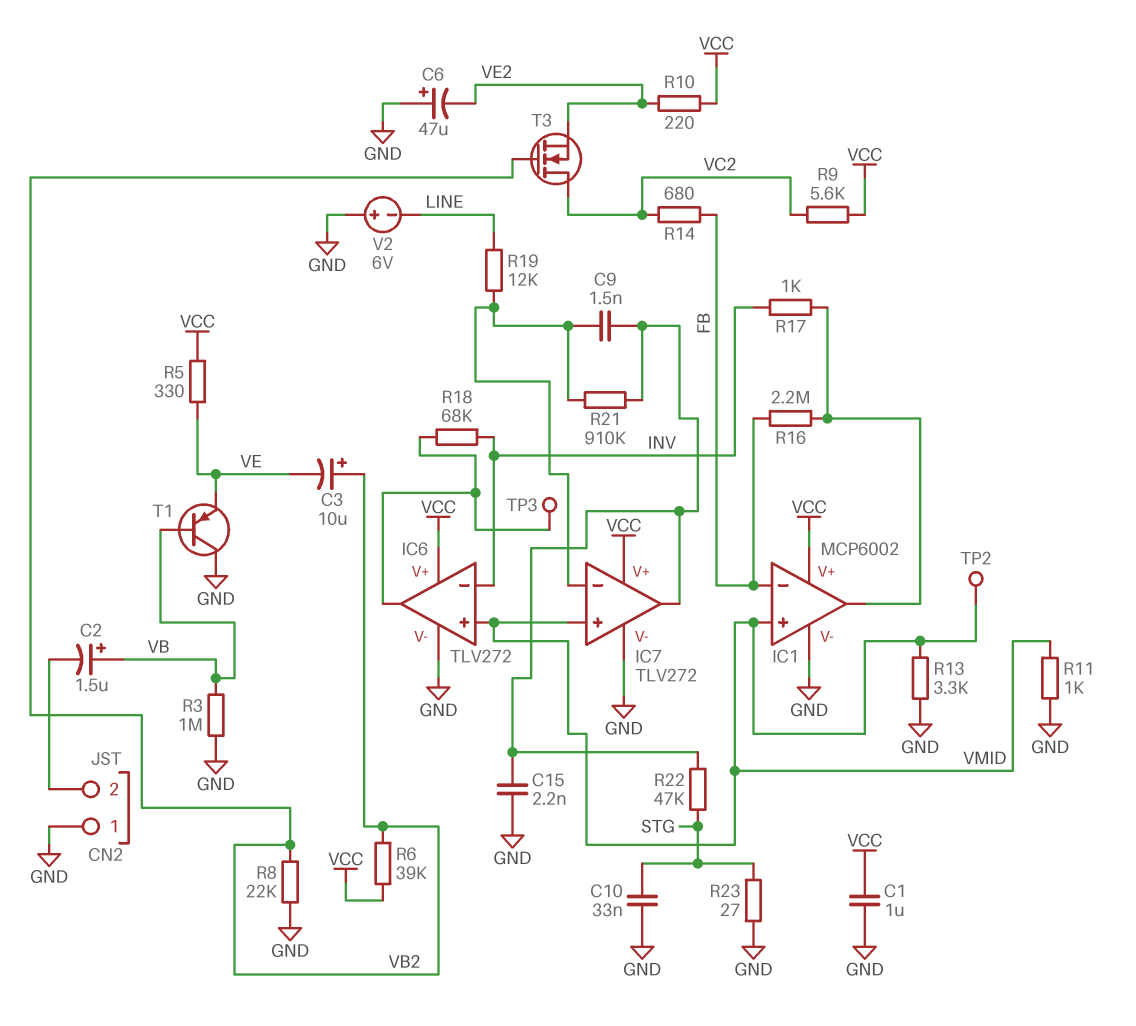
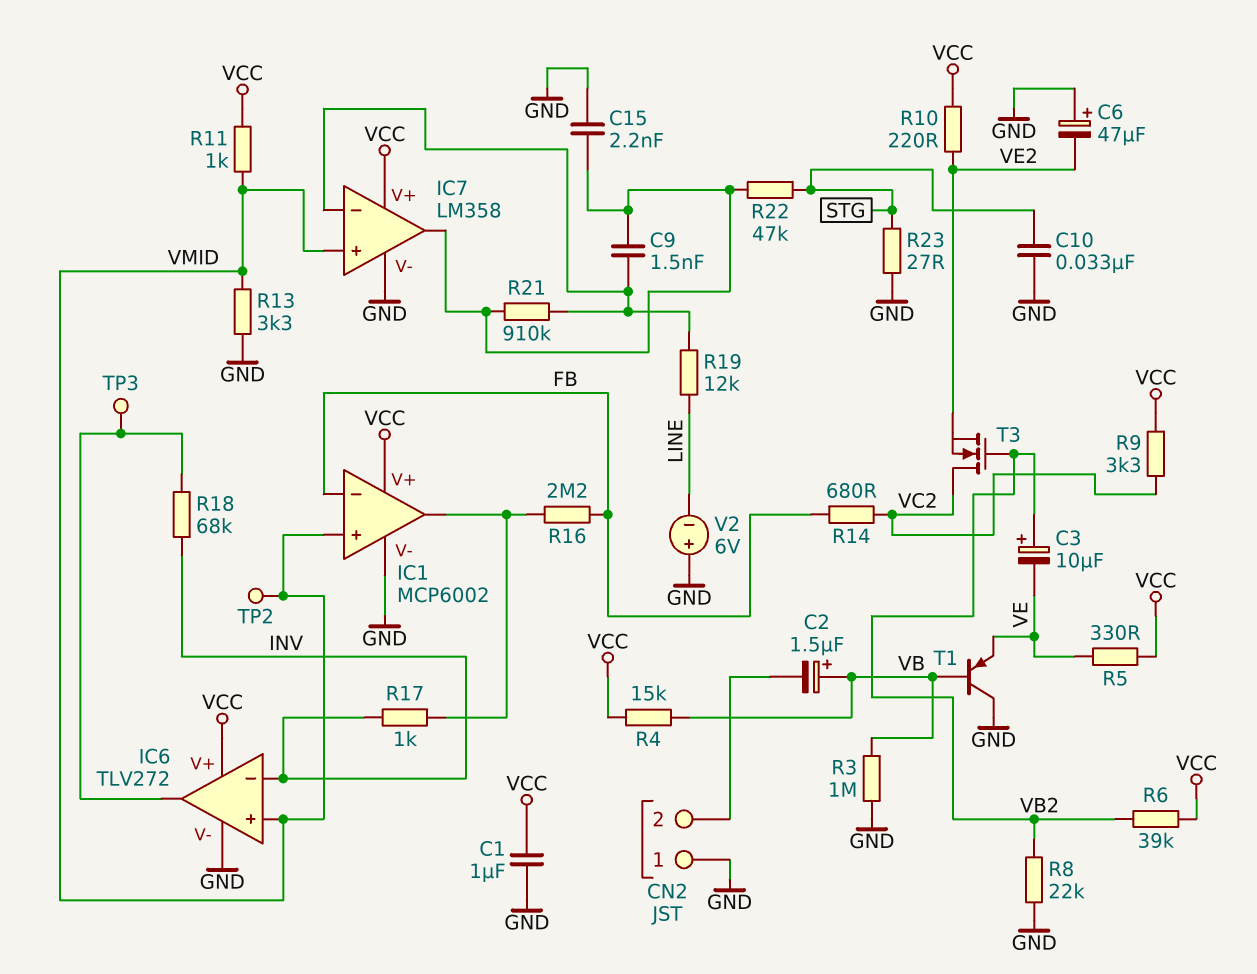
IC7: TLV272 -> LM358
R4: none -> 15k (VB, VCC)
R9: 5.6k (VC2, VCC) -> 3.3k (VC2, VCC)
R11: 1k (GND, VMID) -> 1k (VCC, VMID)

